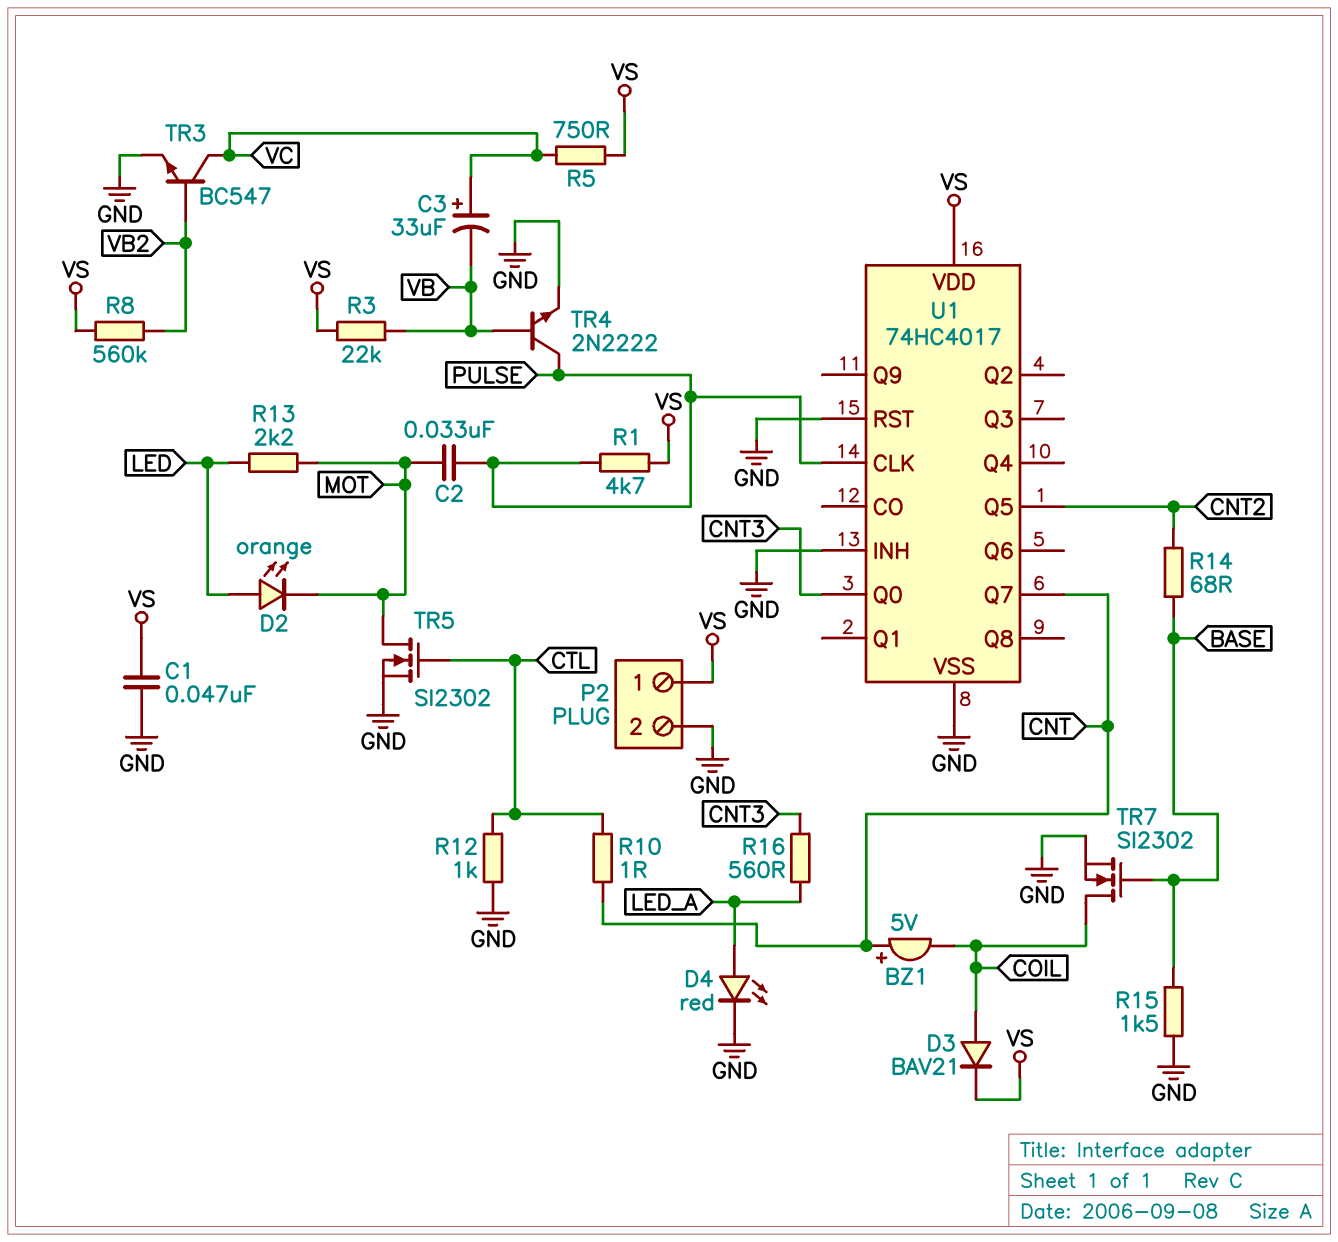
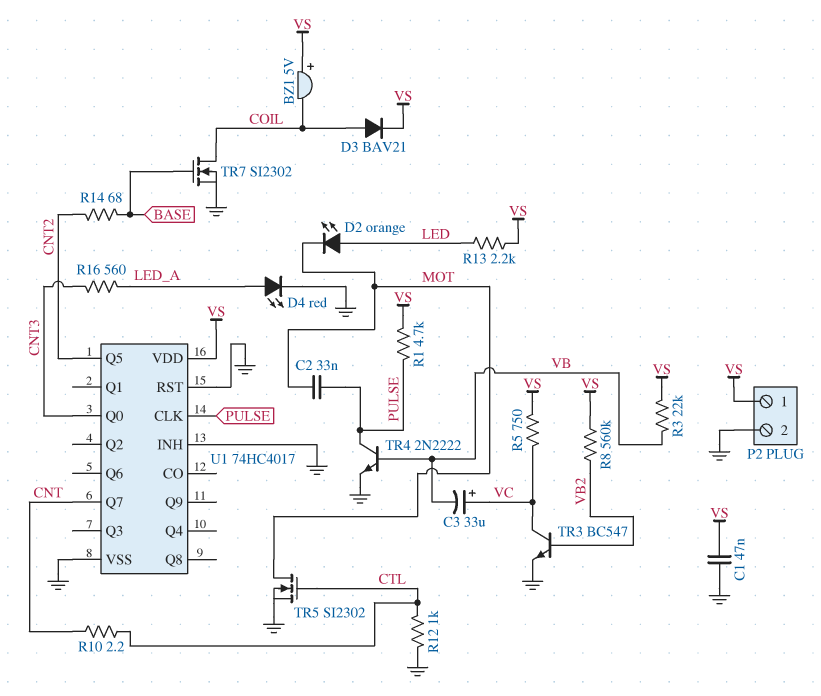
BZ1: buzzer 5V (plus CNT, minus COIL) -> buzzer 5V (plus VS, minus COIL)
R10: 1 (CNT, CTL) -> 2.2 (CNT, CTL)
R13: 2.2k (LED, MOT) -> 2.2k (LED, VS)
R15: 1.5k (BASE, GND) -> none

